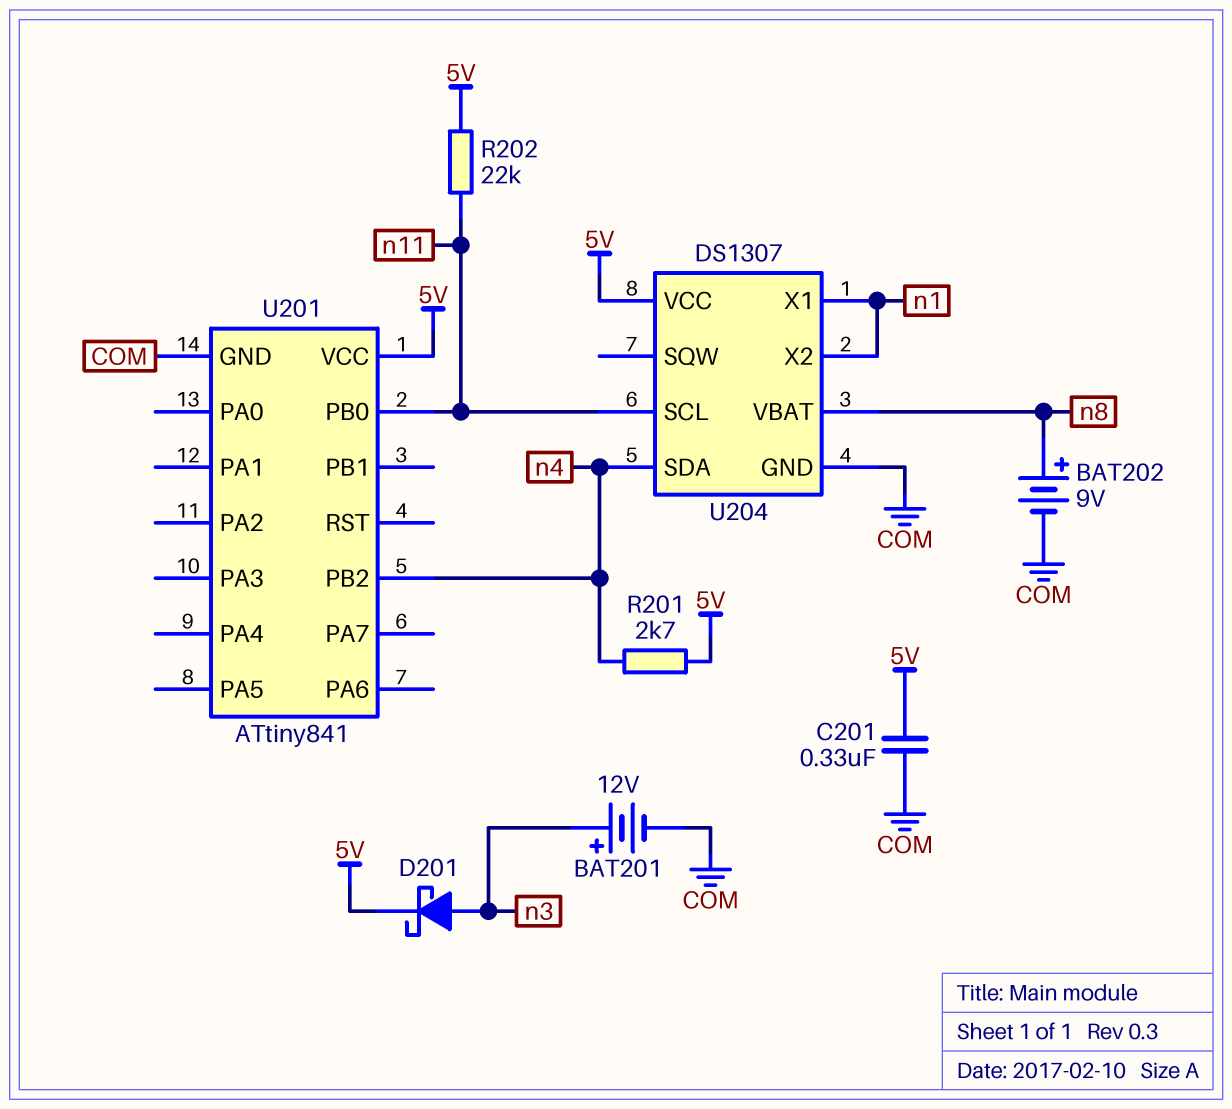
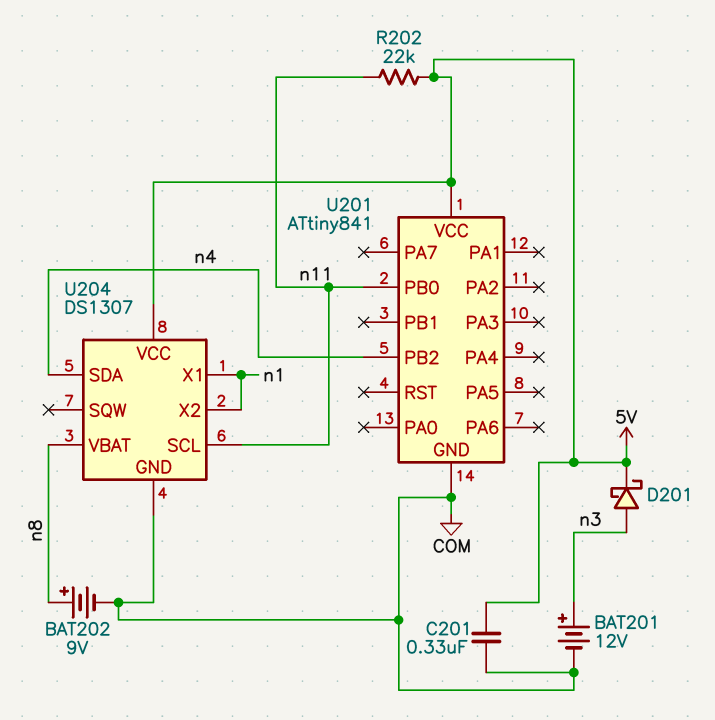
R201: 2.7k (5V, n4) -> none

